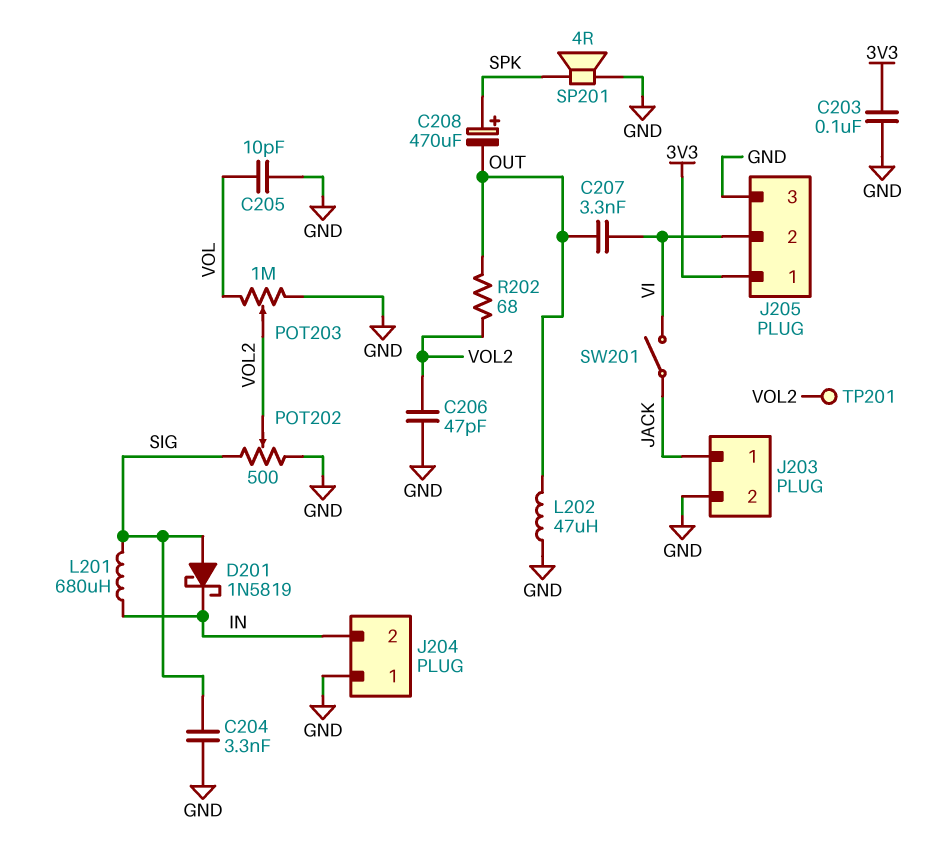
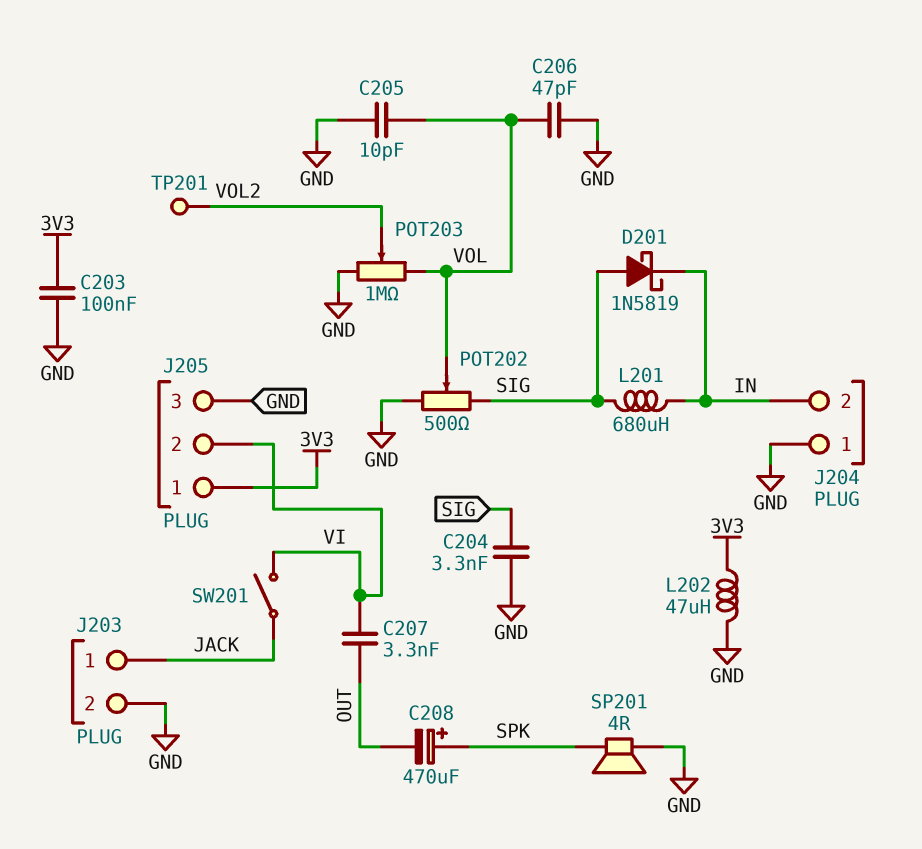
C206: 47pF (GND, VOL2) -> 47pF (GND, VOL)
L202: 47uH (GND, OUT) -> 47uH (3V3, GND)
POT202: 500 (GND, SIG, wiper VOL2) -> 500 (GND, SIG, wiper VOL)
R202: 68 (OUT, VOL2) -> none

